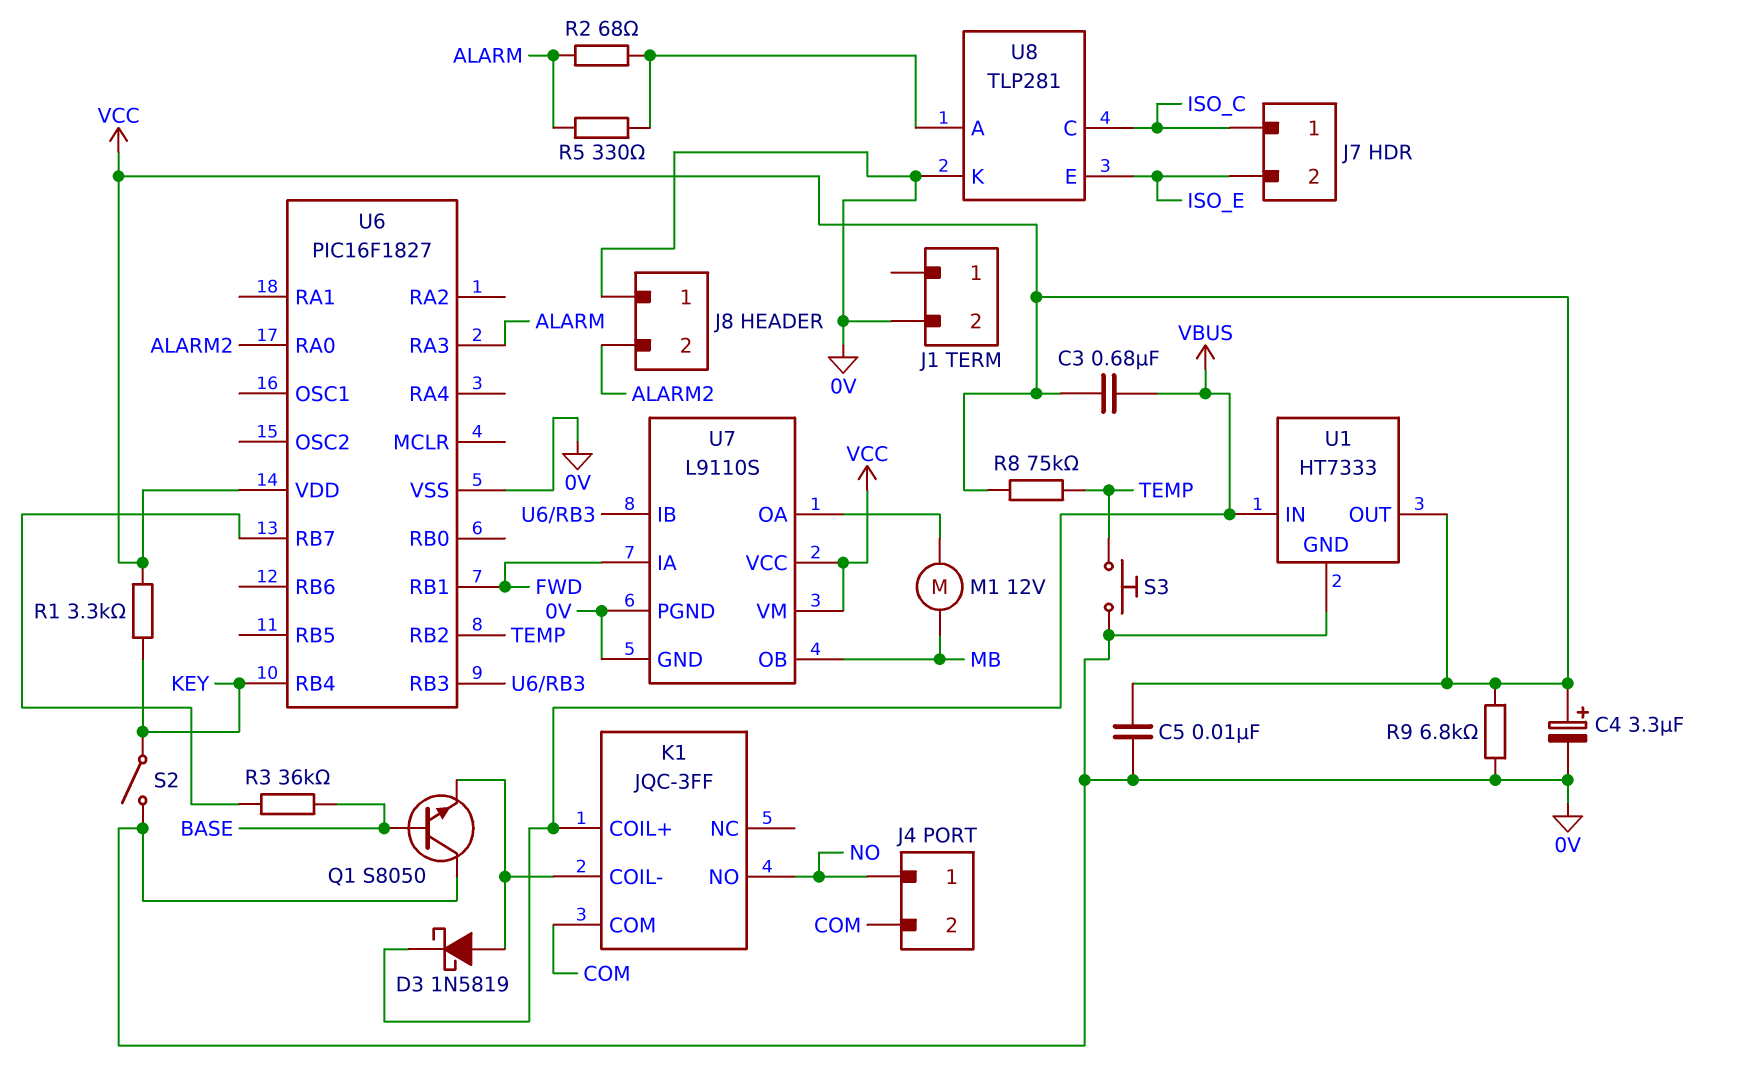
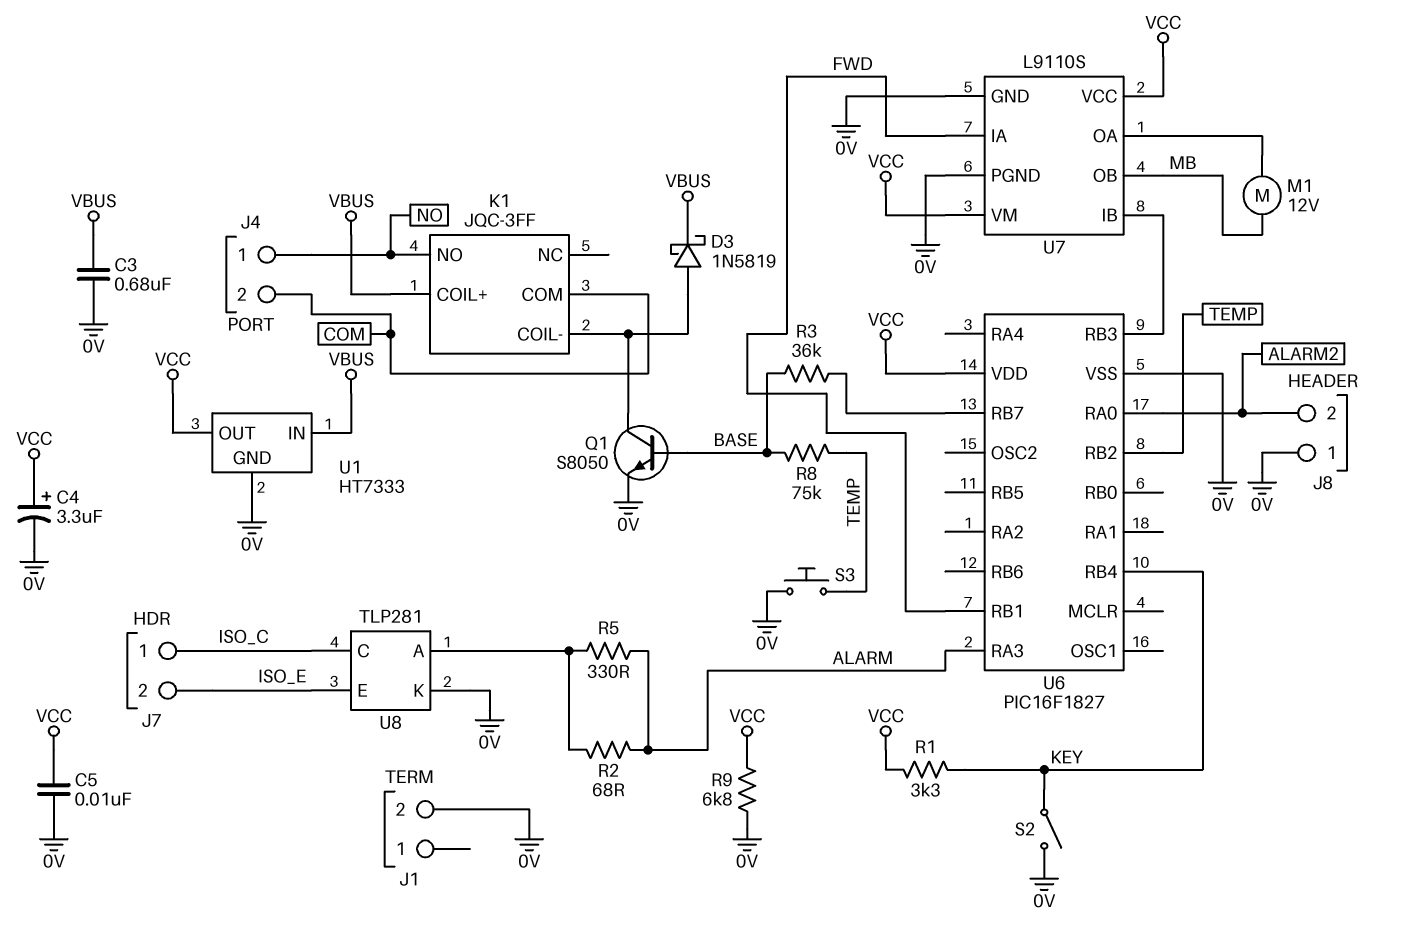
C3: 680nF (VBUS, VCC) -> 680nF (0V, VBUS)
Q1: NPN S8050 (B BASE, C 0V, E K1/COIL-) -> NPN S8050 (B BASE, C K1/COIL-, E 0V)
R8: 75k (TEMP, VCC) -> 75k (BASE, TEMP)

